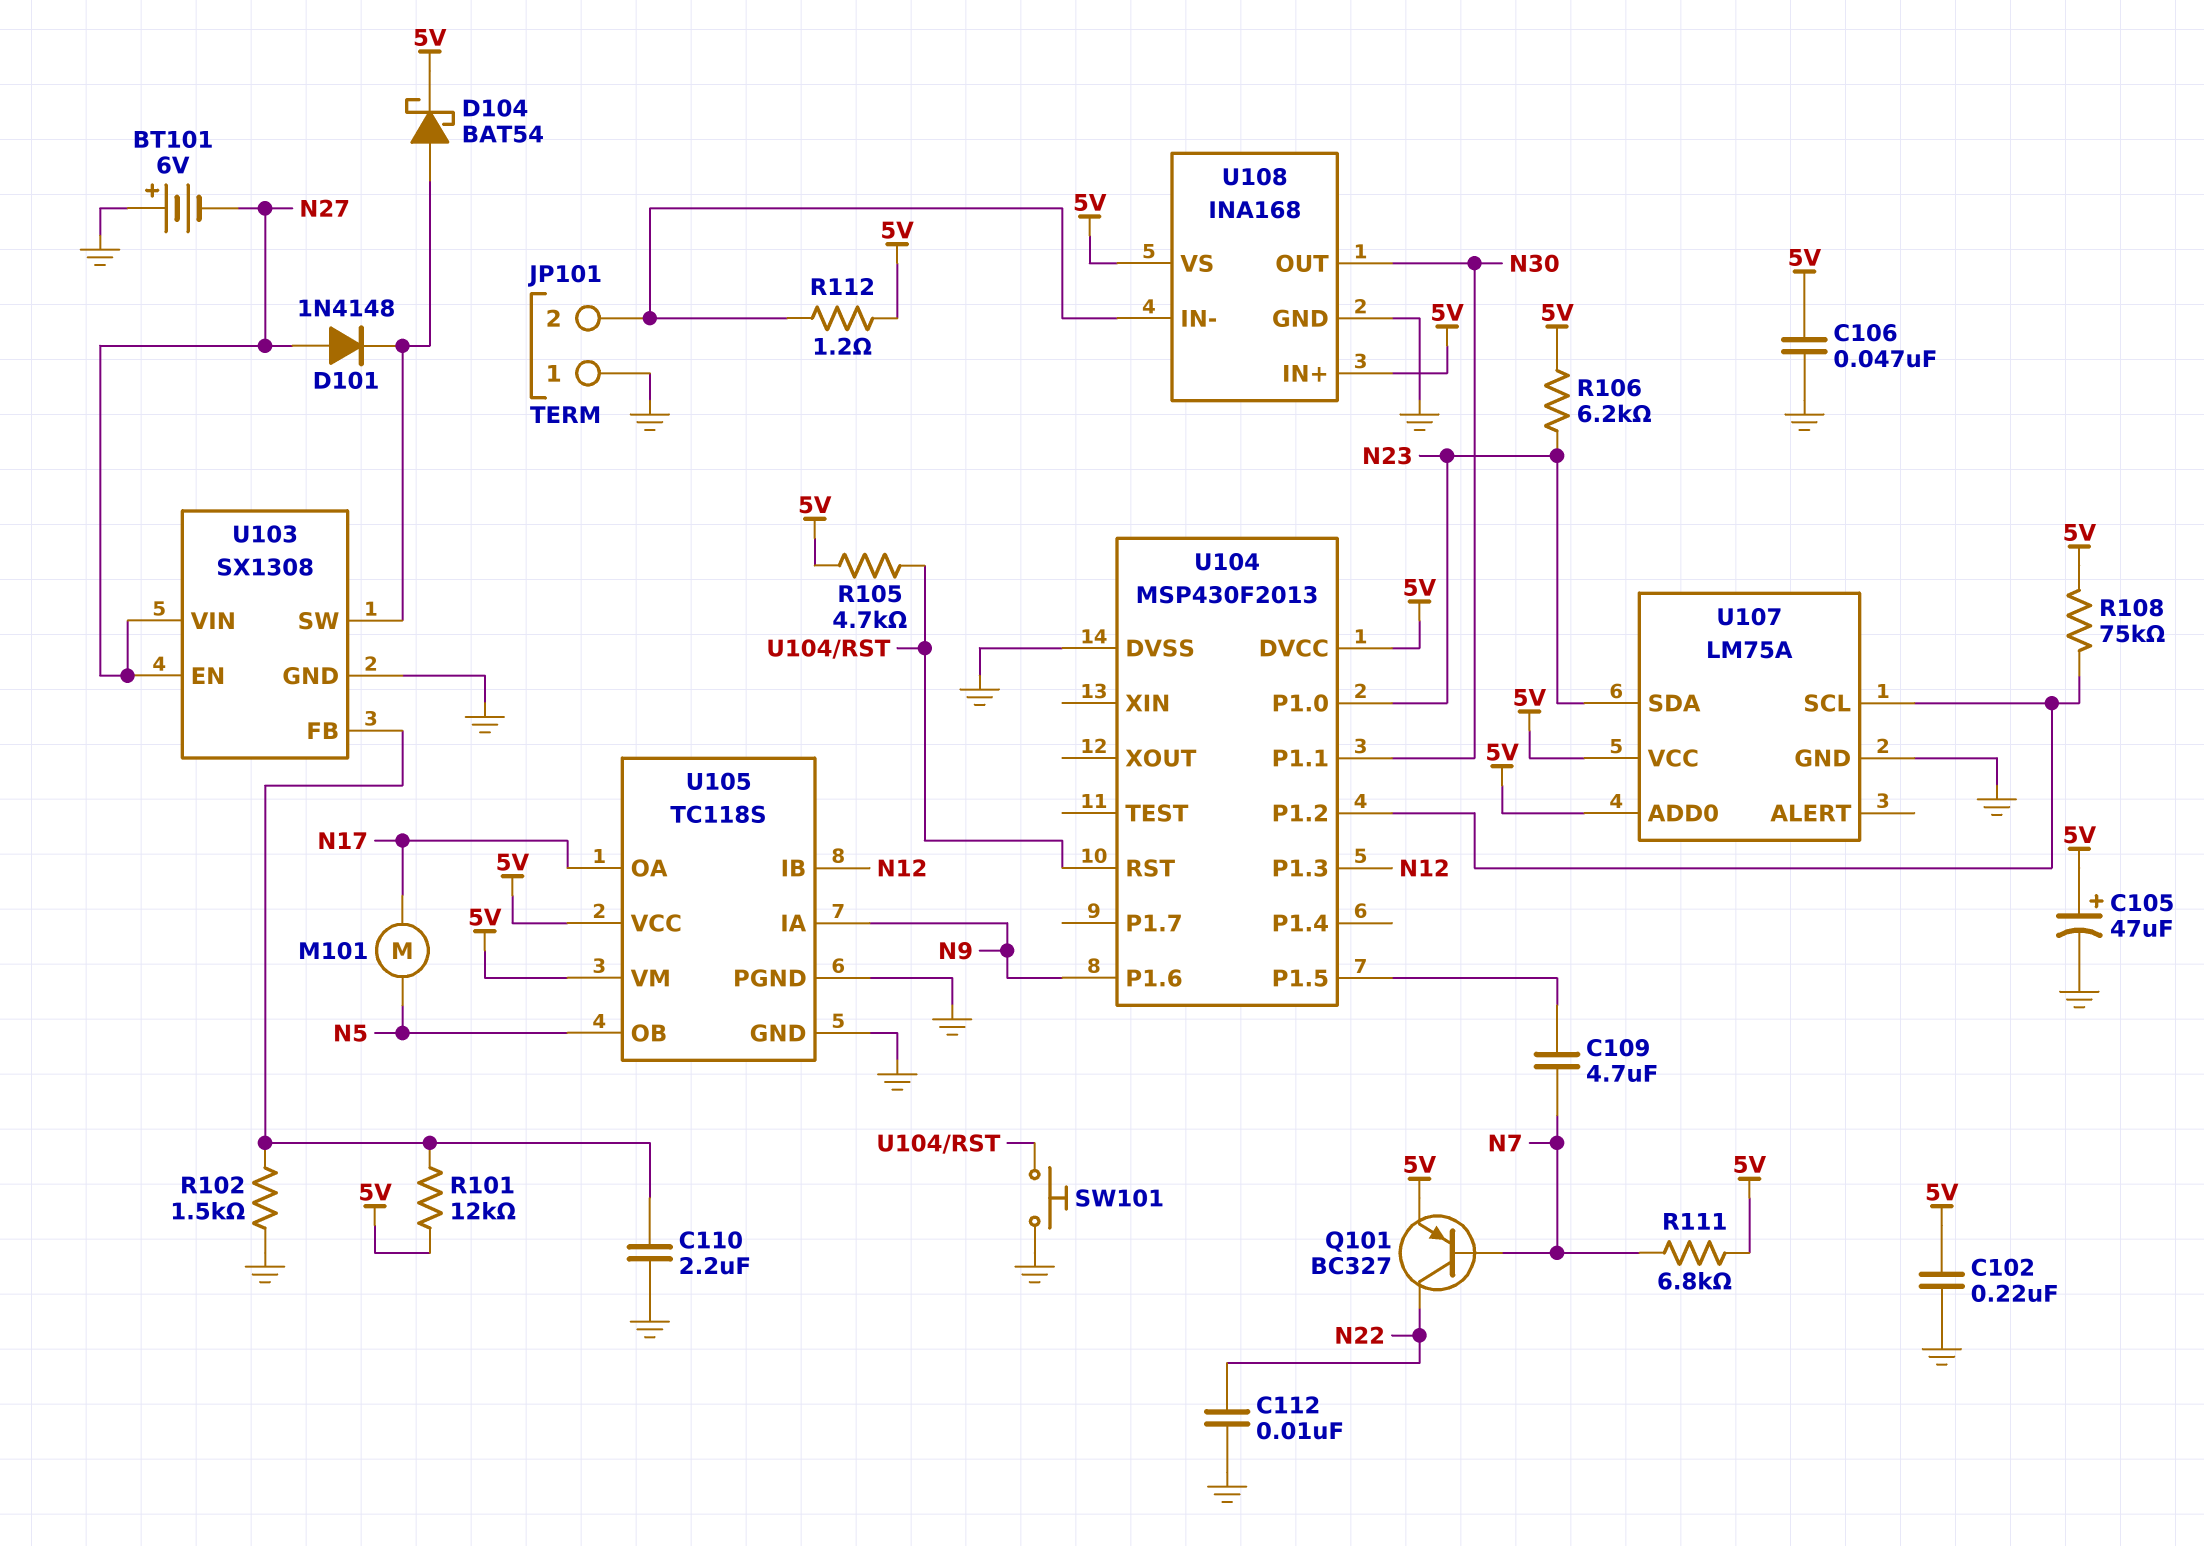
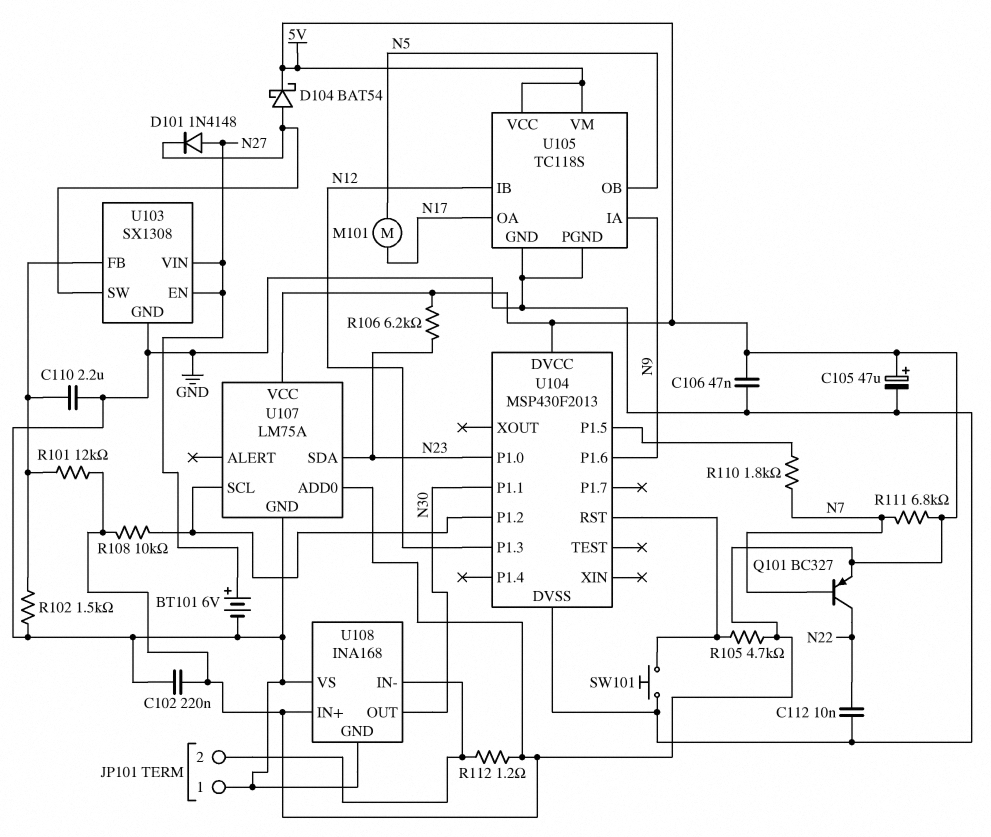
BT101: 6V (plus GND, minus N27) -> 6V (plus N27, minus GND)
C109: 4.7uF (N7, U104/P1.5) -> none
R108: 75k (5V, U104/P1.2) -> 10k (5V, U104/P1.2)
R110: none -> 1.8k (N7, U104/P1.5)
U108 pin VS: 5V -> GND

